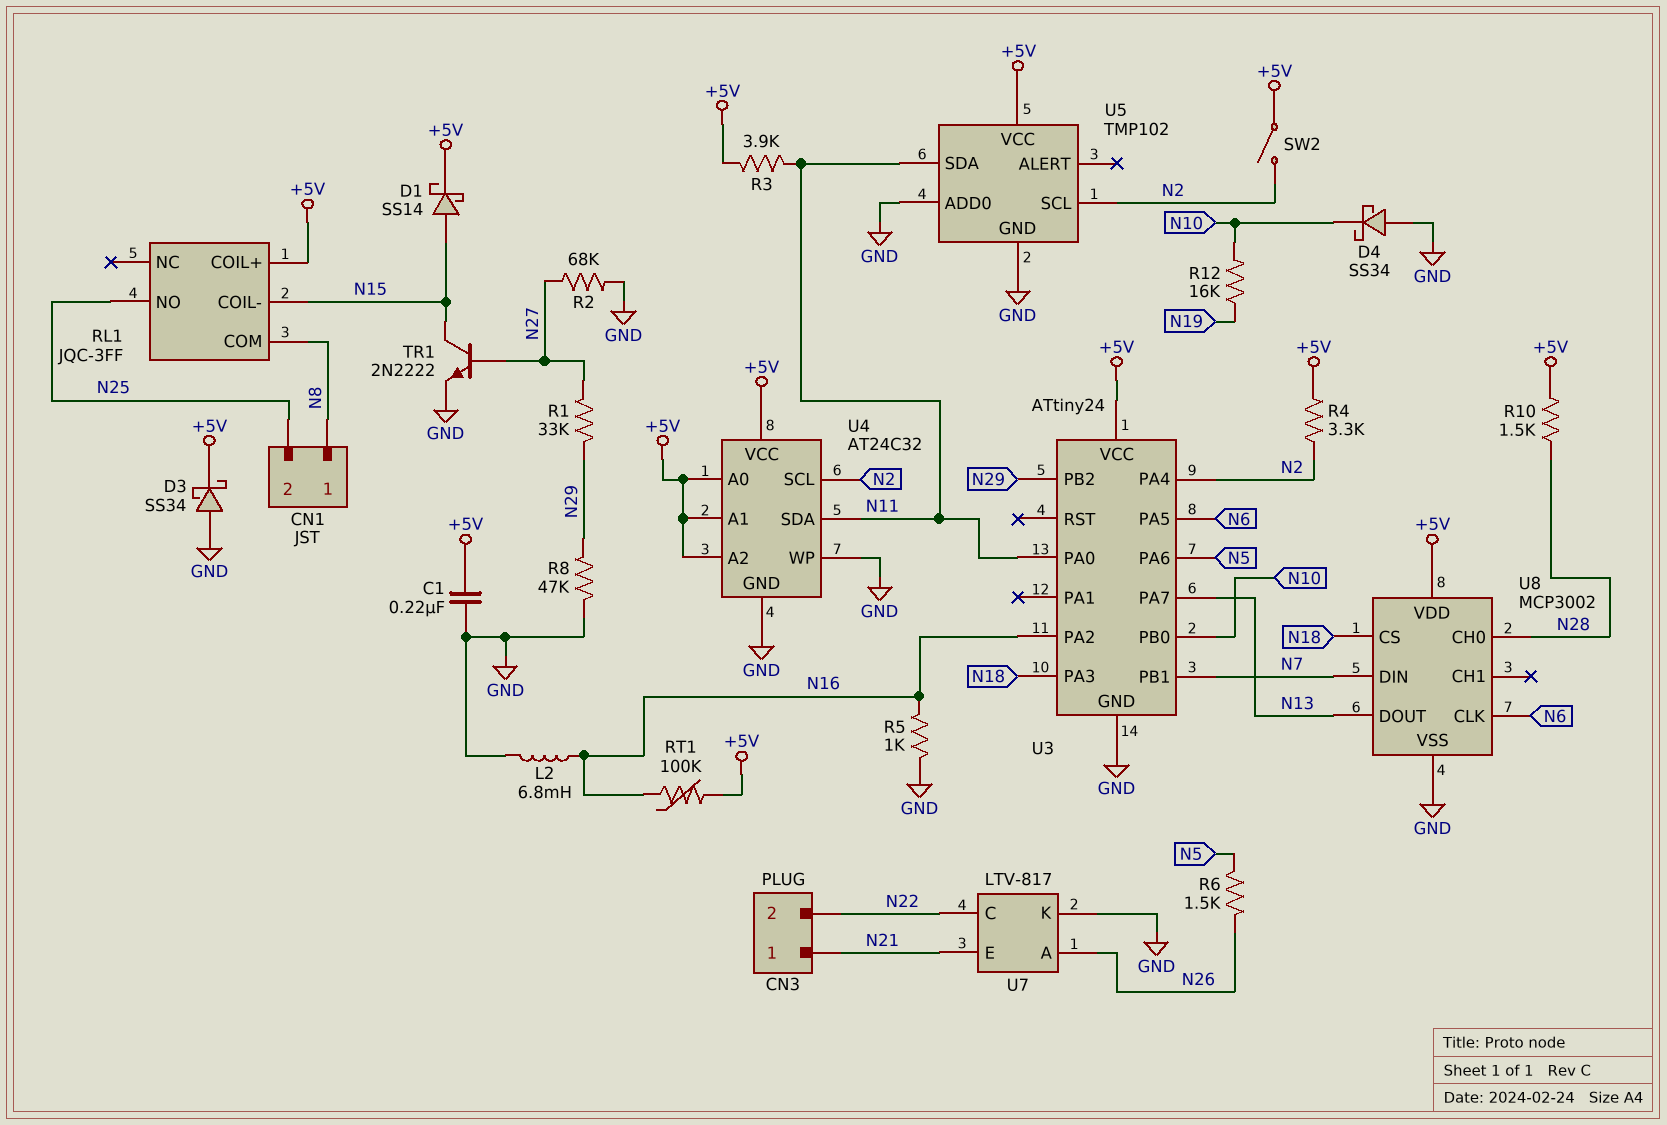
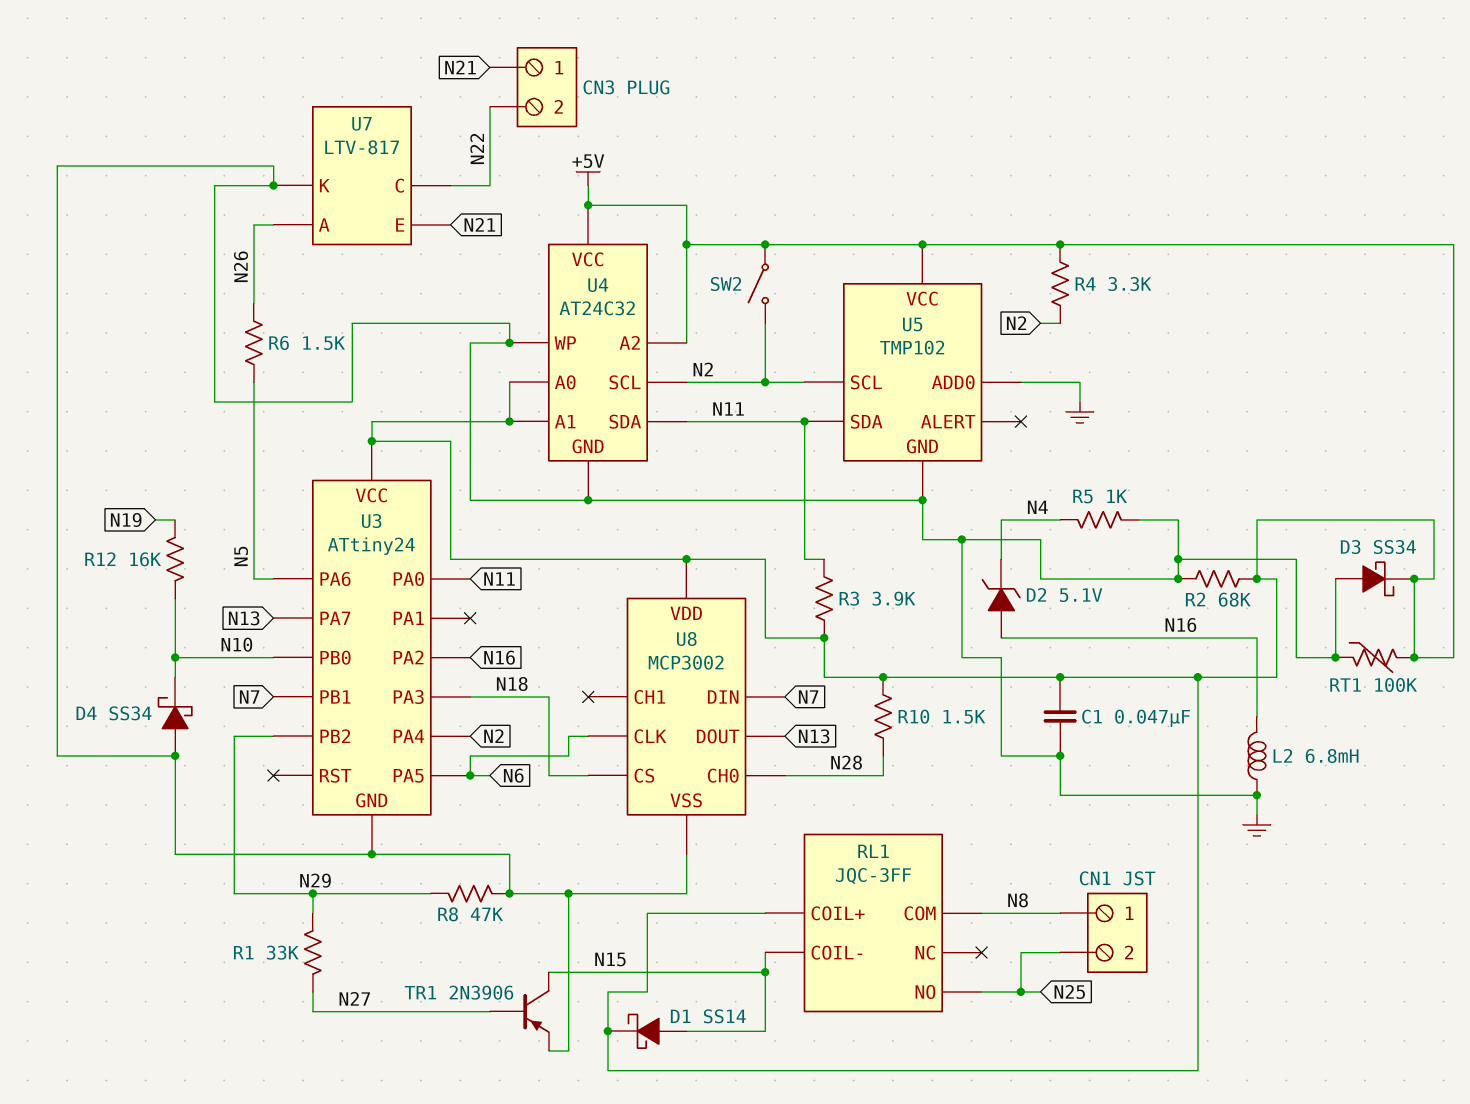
C1: 220nF (+5V, GND) -> 47nF (+5V, GND)
D2: none -> zener 5.1V (A N16, K N4)
R2: 68k (GND, N27) -> 68k (+5V, GND)
R5: 1k (GND, N16) -> 1k (GND, N4)
RT1: 100k (+5V, N16) -> 100k (+5V, GND)
TR1: NPN 2N2222 (B N27, C N15, E GND) -> PNP 2N3906 (B N27, C N15, E GND)

